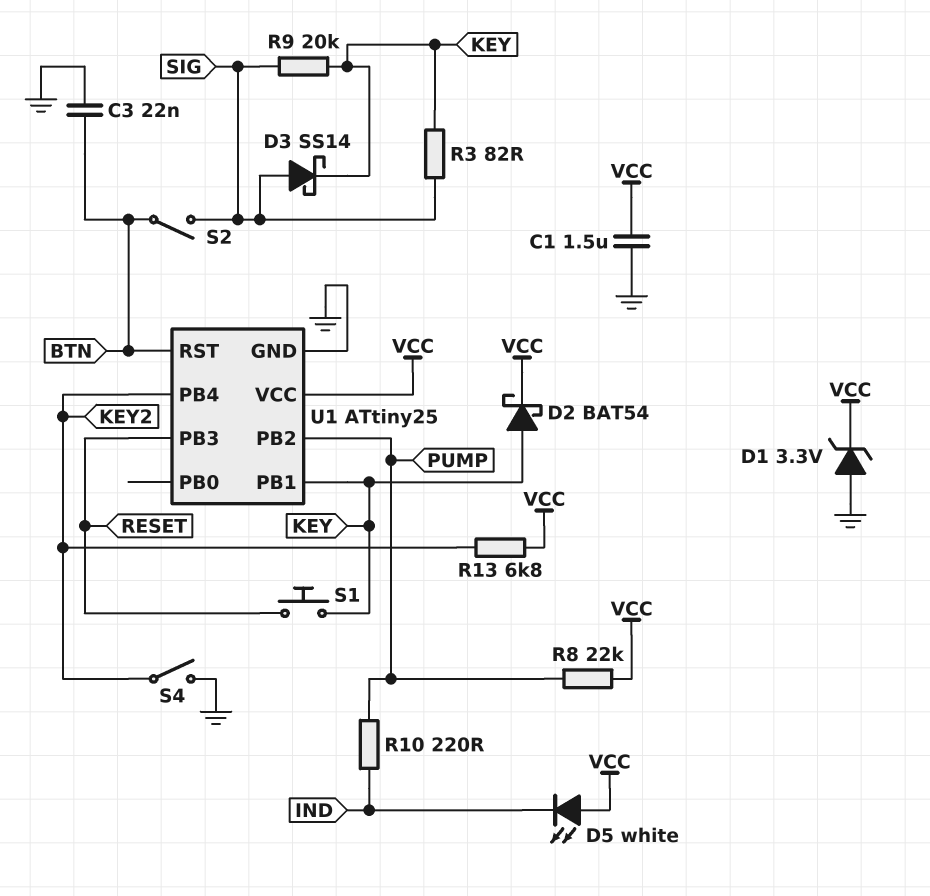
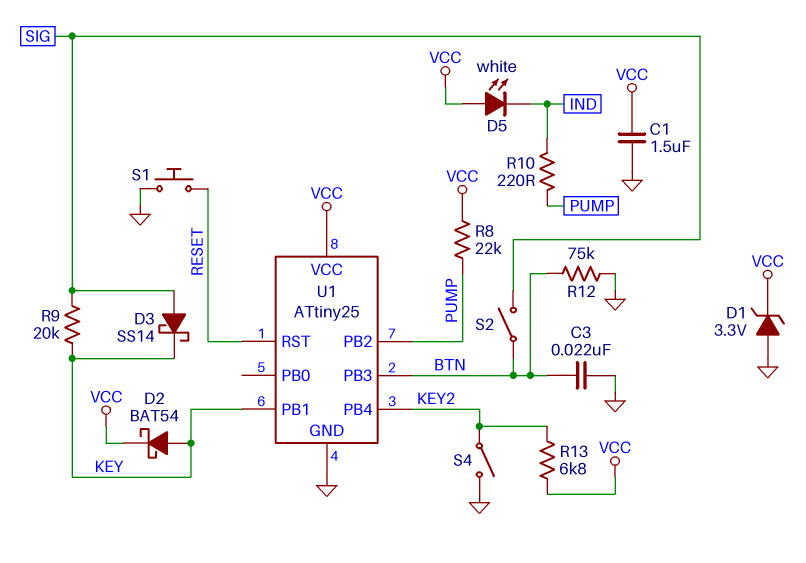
R3: 82 (KEY, SIG) -> none
R12: none -> 75k (BTN, GND)
S1: button (KEY, RESET) -> button (GND, RESET)
U1 pin PB3: RESET -> BTN
U1 pin RST: BTN -> RESET

